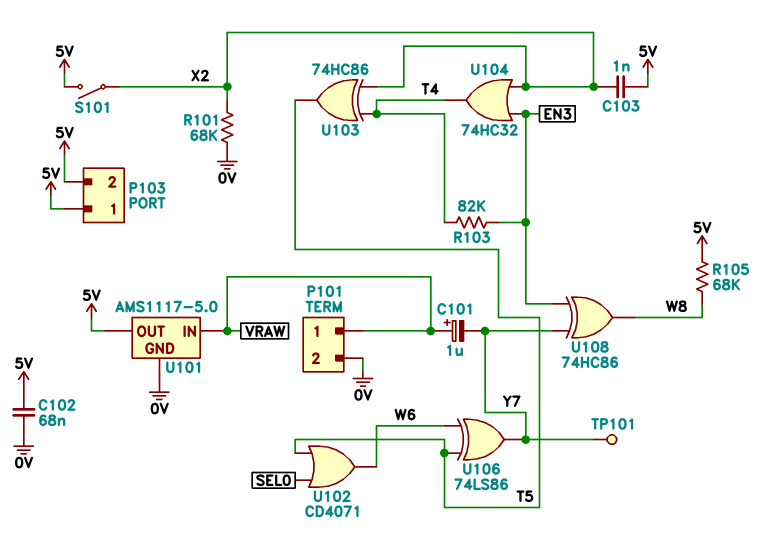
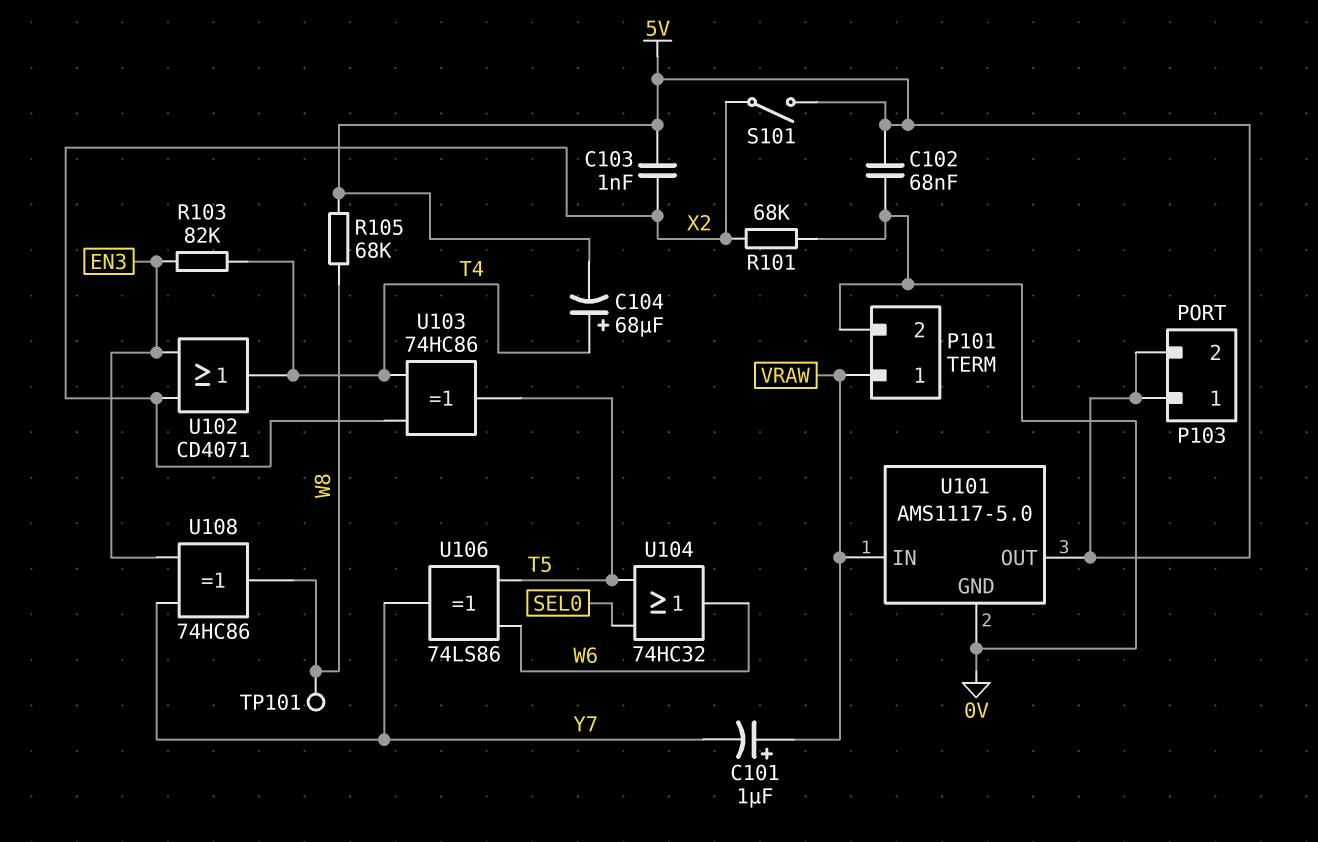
C104: none -> 68uF (plus T4, minus 5V)
TP101: test point (Y7) -> test point (W8)
U102: OR CD4071 (in SEL0, in T5, out W6) -> OR CD4071 (in EN3, in X2, out T4)
U104: OR 74HC32 (in EN3, in X2, out T4) -> OR 74HC32 (in SEL0, in T5, out W6)

